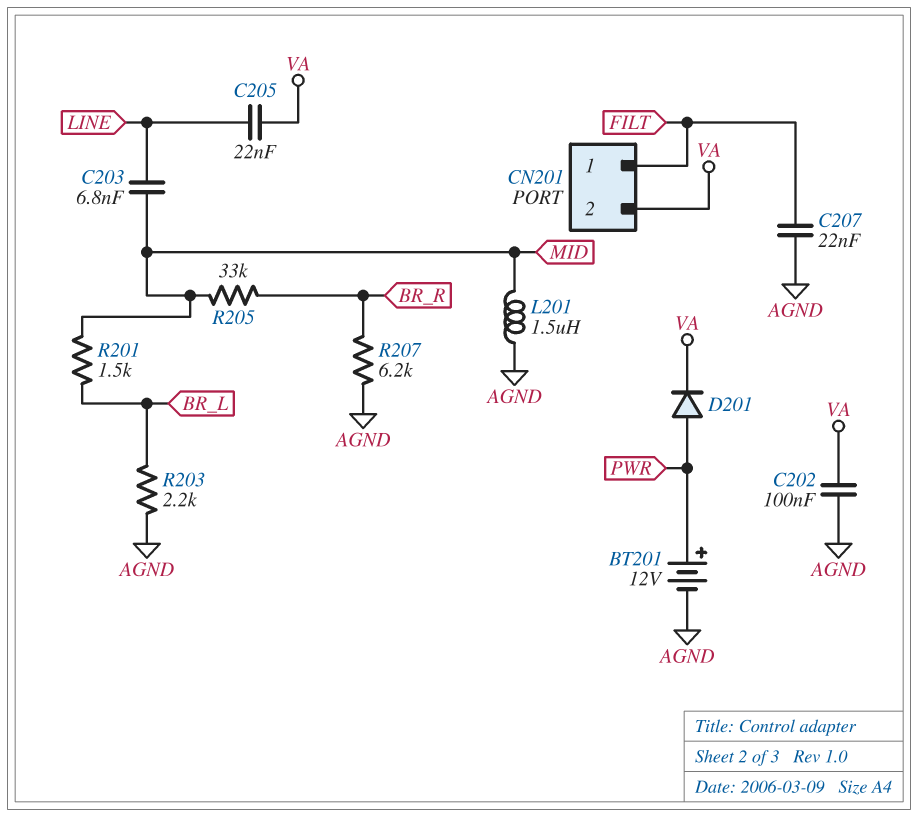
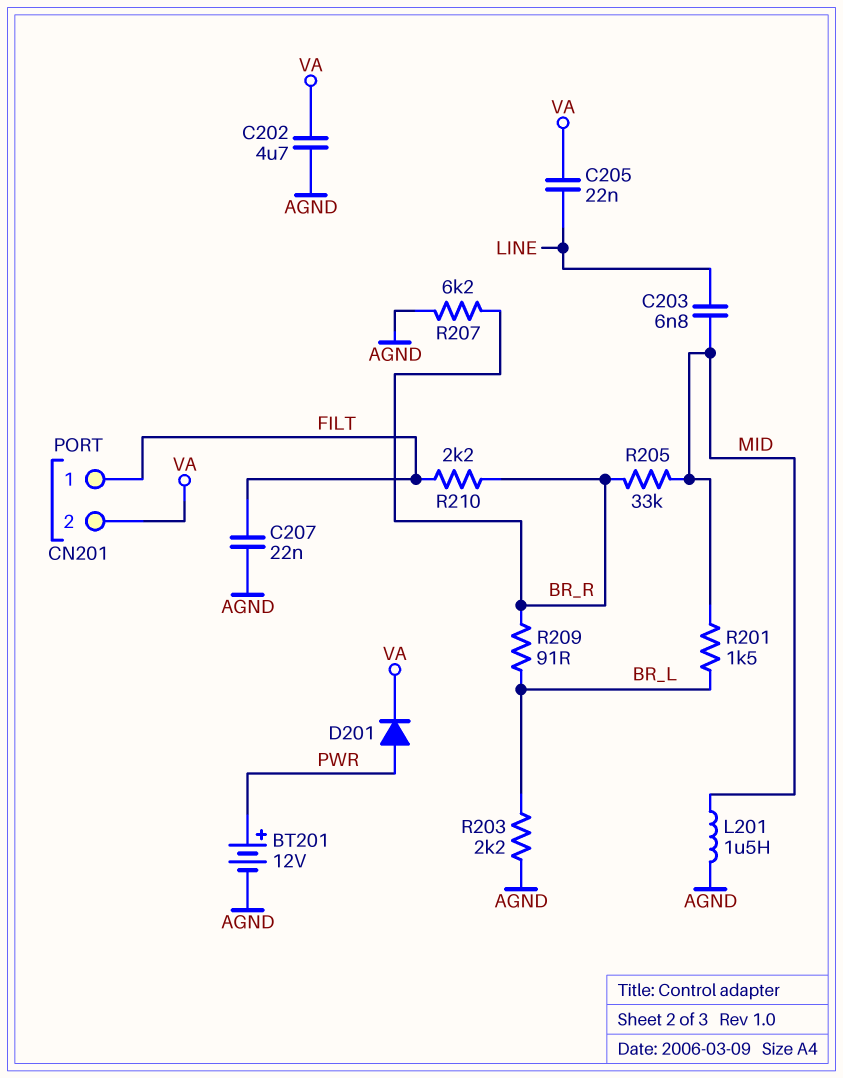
C202: 100nF (AGND, VA) -> 4.7uF (AGND, VA)
R209: none -> 91 (BR_L, BR_R)
R210: none -> 2.2k (BR_R, FILT)

